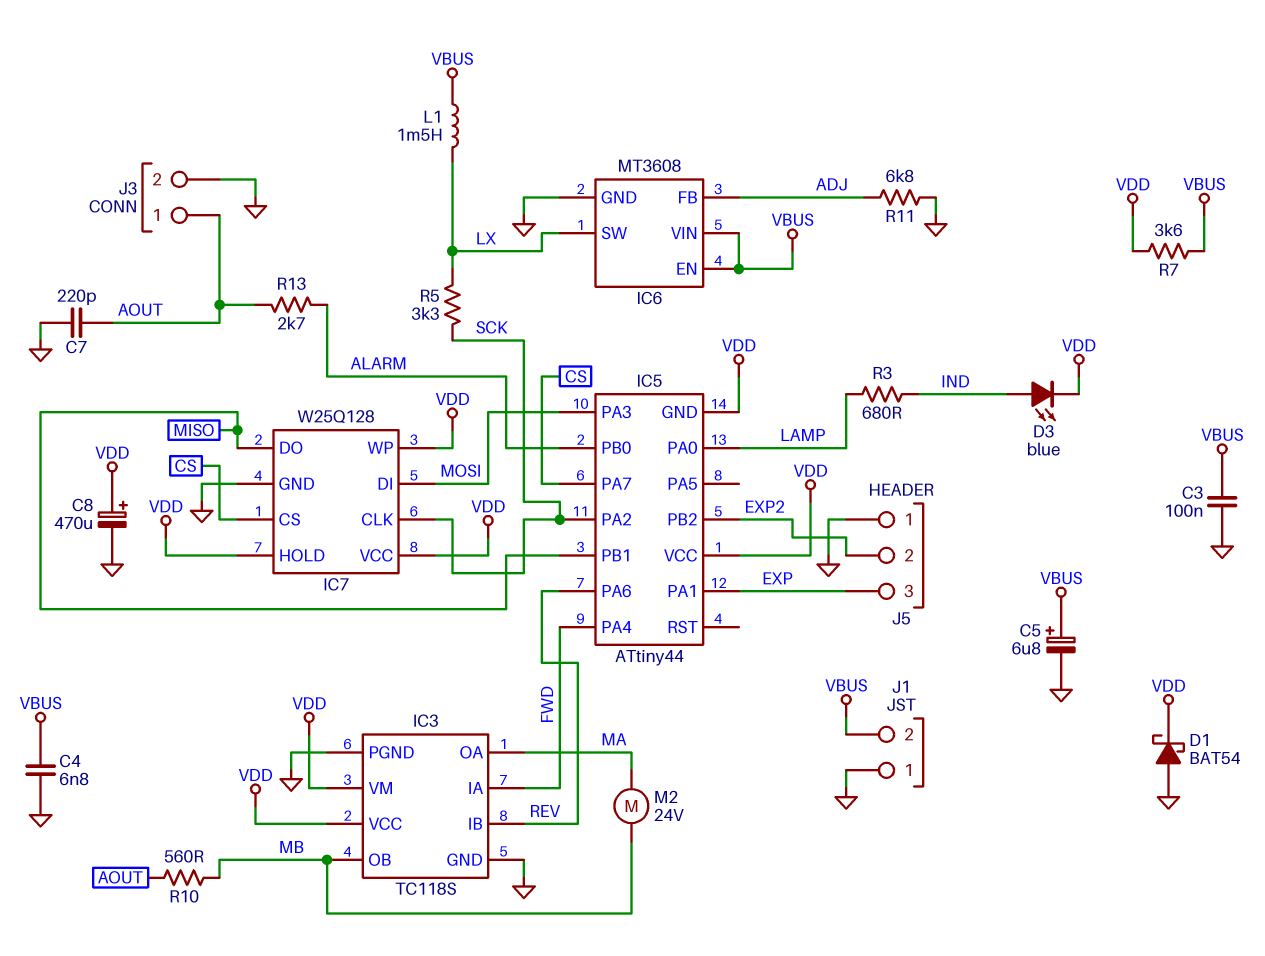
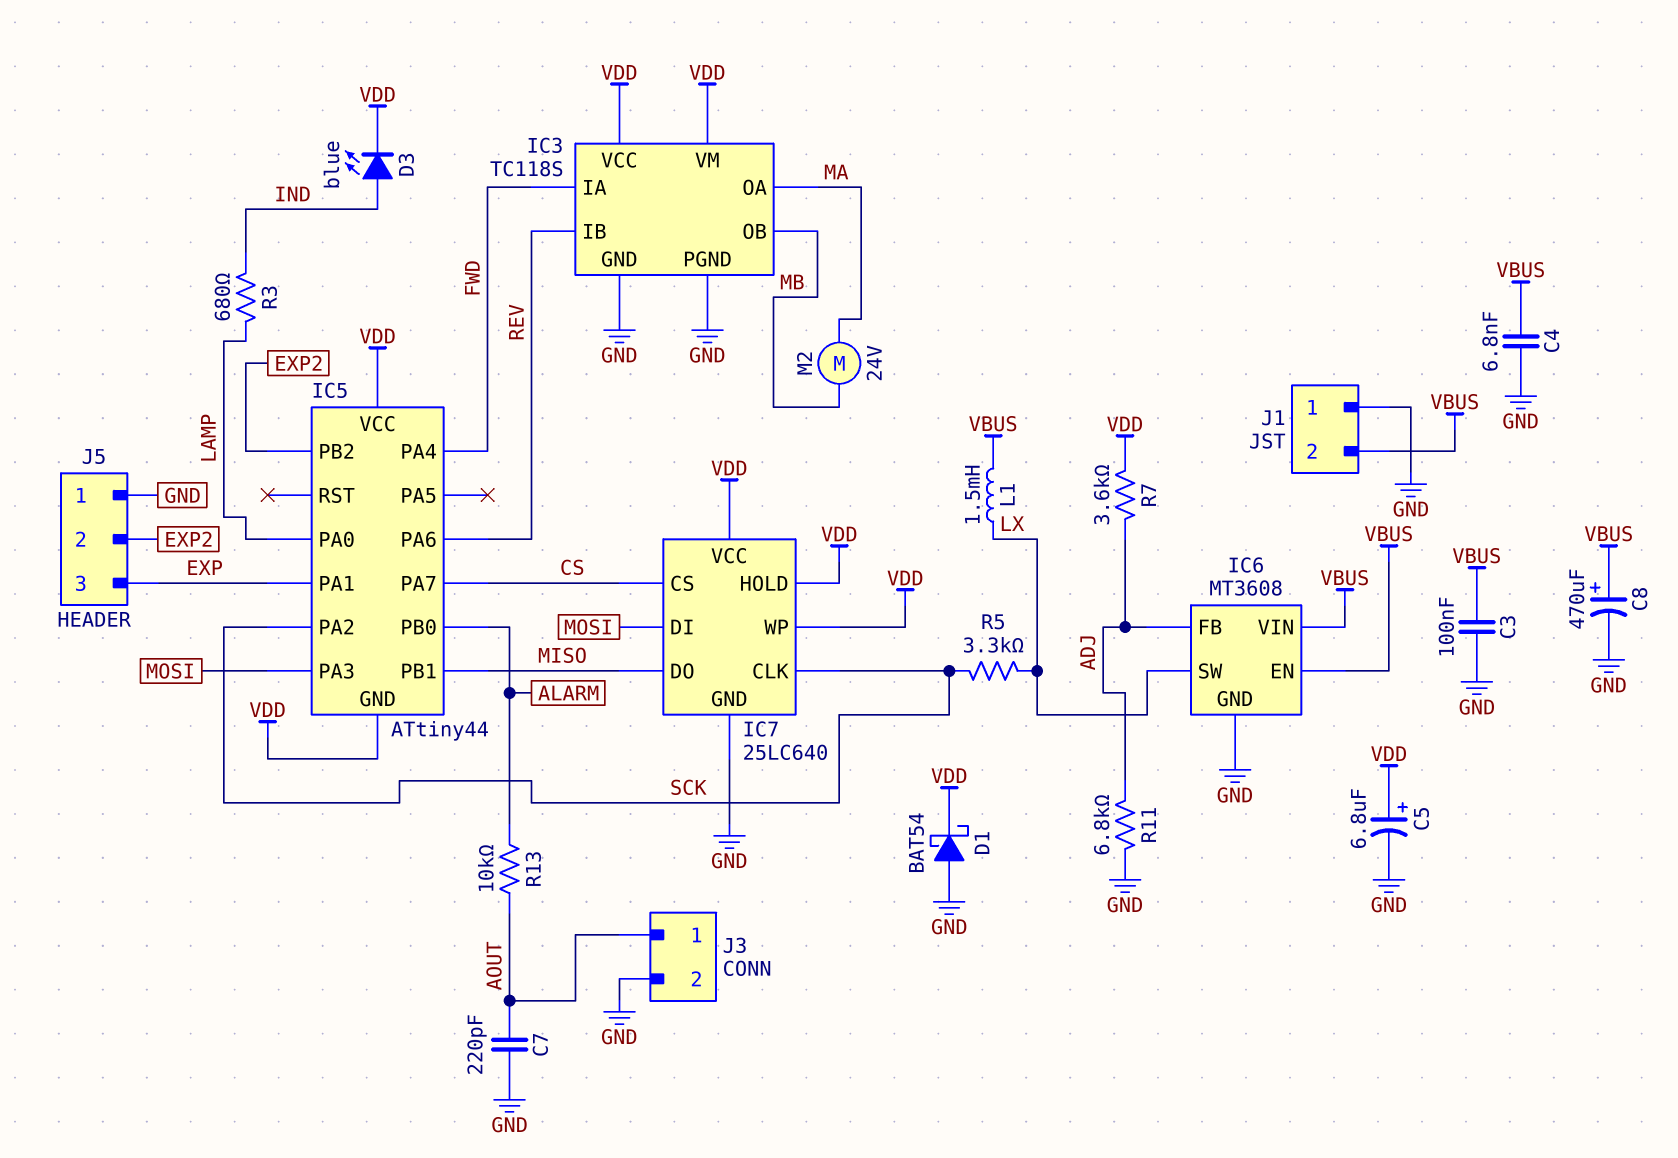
C5: 6.8uF (plus VBUS, minus GND) -> 6.8uF (plus VDD, minus GND)
C8: 470uF (plus VDD, minus GND) -> 470uF (plus VBUS, minus GND)
IC7: W25Q128 -> 25LC640
R7: 3.6k (VBUS, VDD) -> 3.6k (ADJ, VDD)
R10: 560 (AOUT, MB) -> none
R13: 2.7k (ALARM, AOUT) -> 10k (ALARM, AOUT)

